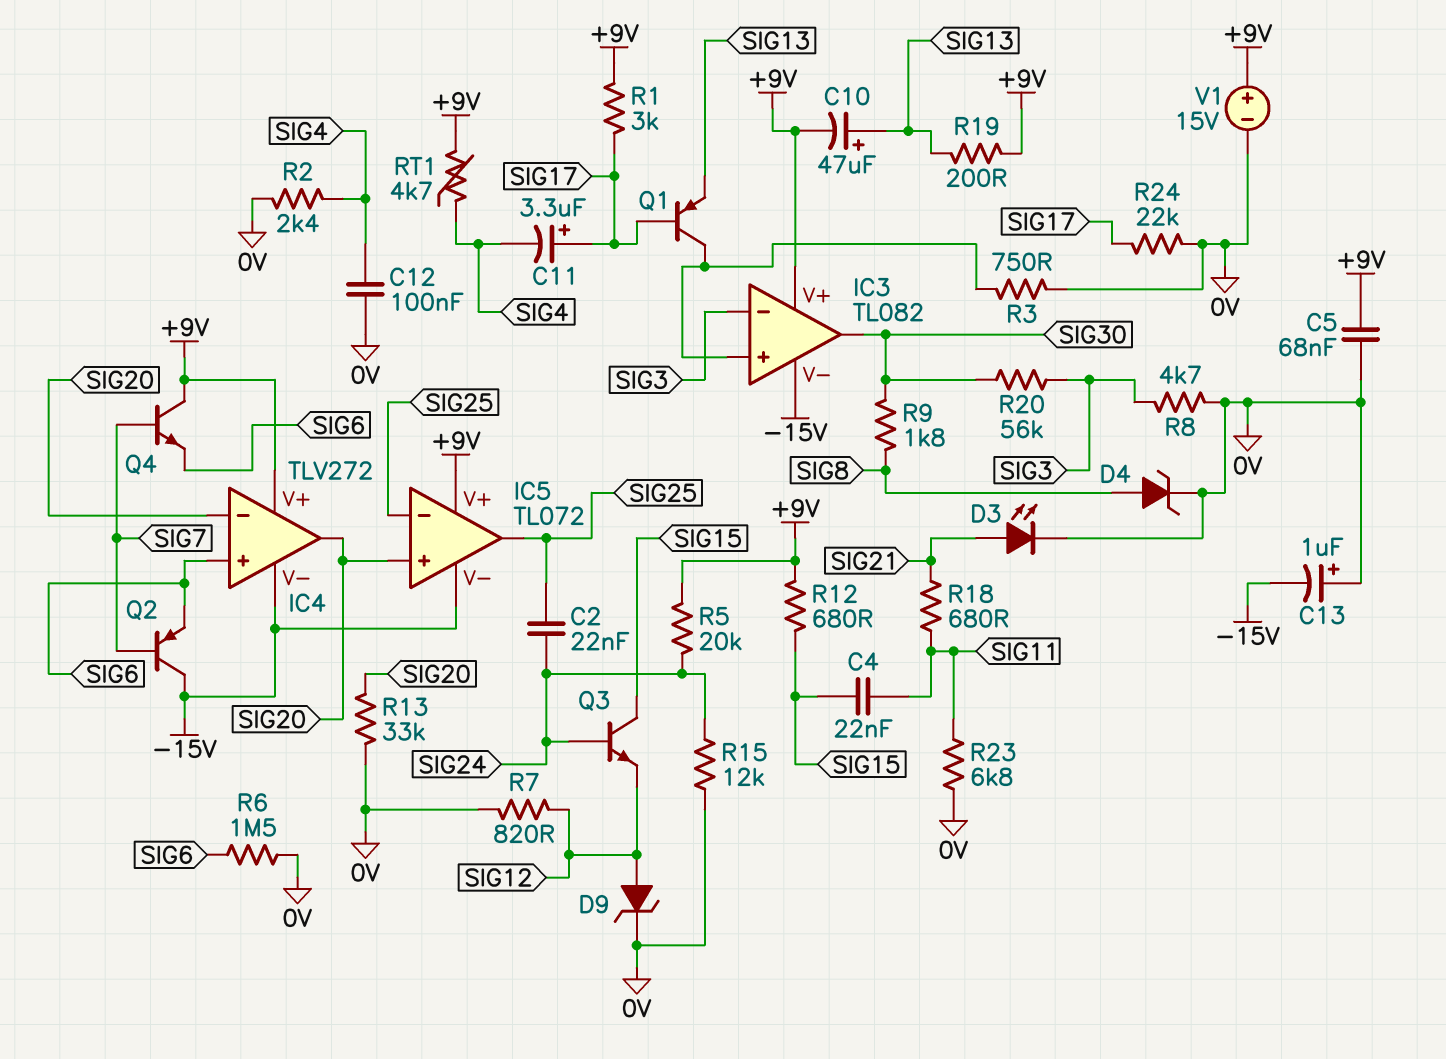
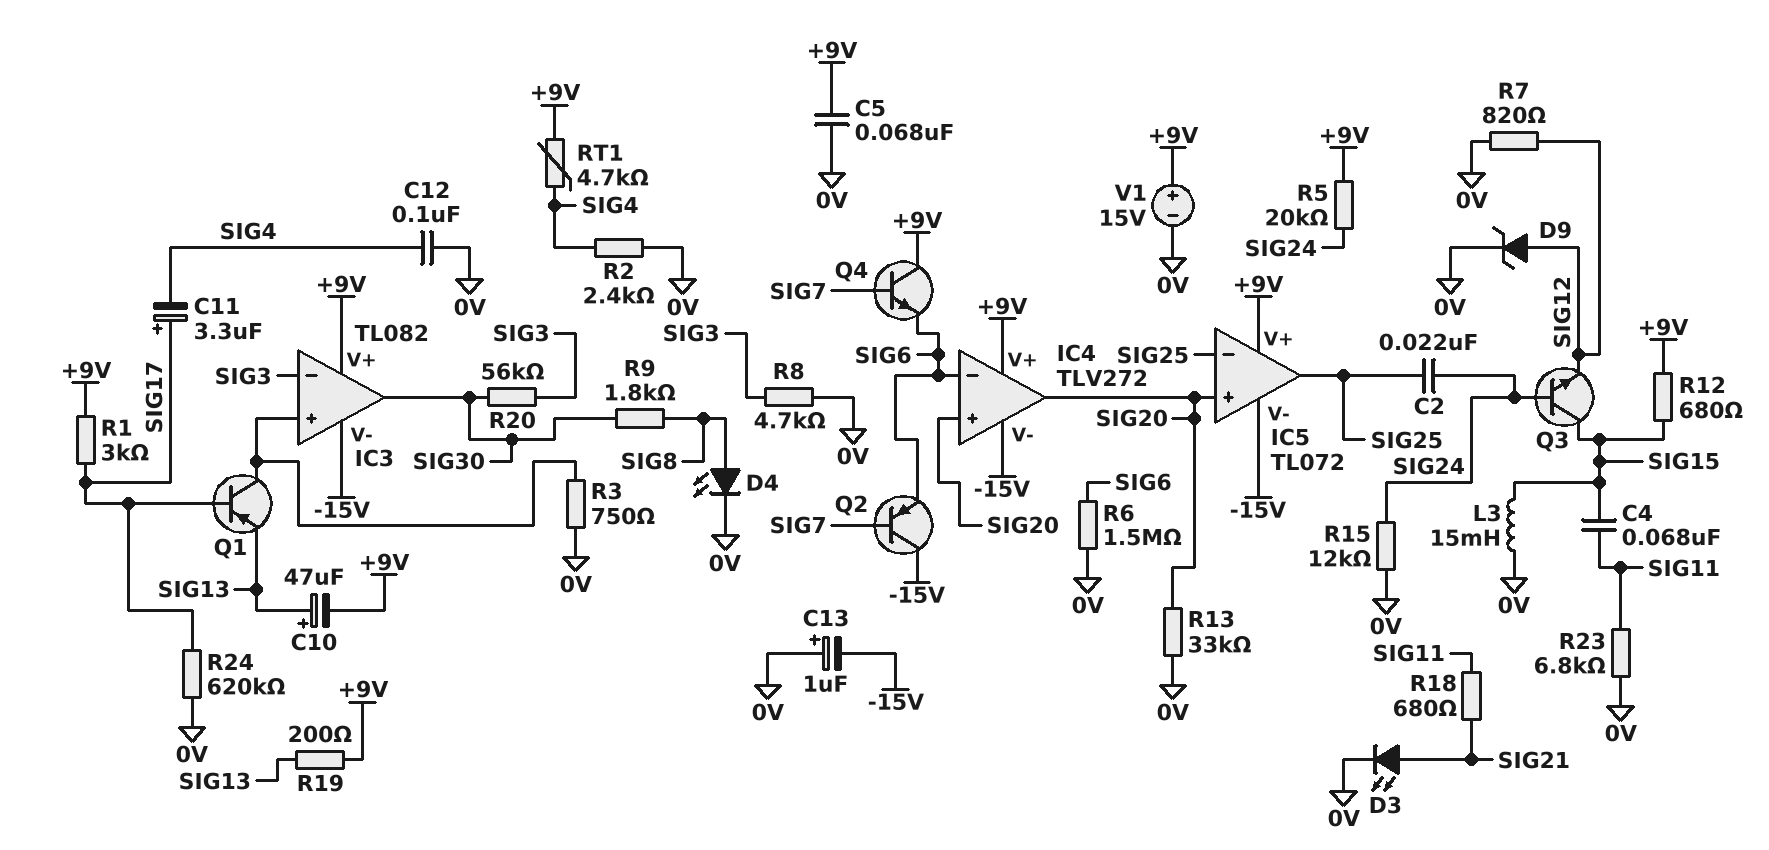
C4: 22nF (SIG11, SIG15) -> 68nF (SIG11, SIG15)
D4: zener (A SIG8, K 0V) -> LED (A SIG8, K 0V)
IC4 pin in+: SIG6 -> SIG20
IC4 pin in-: SIG20 -> SIG6
L3: none -> 15mH (0V, SIG15)
R24: 22k (0V, SIG17) -> 620k (0V, SIG17)

